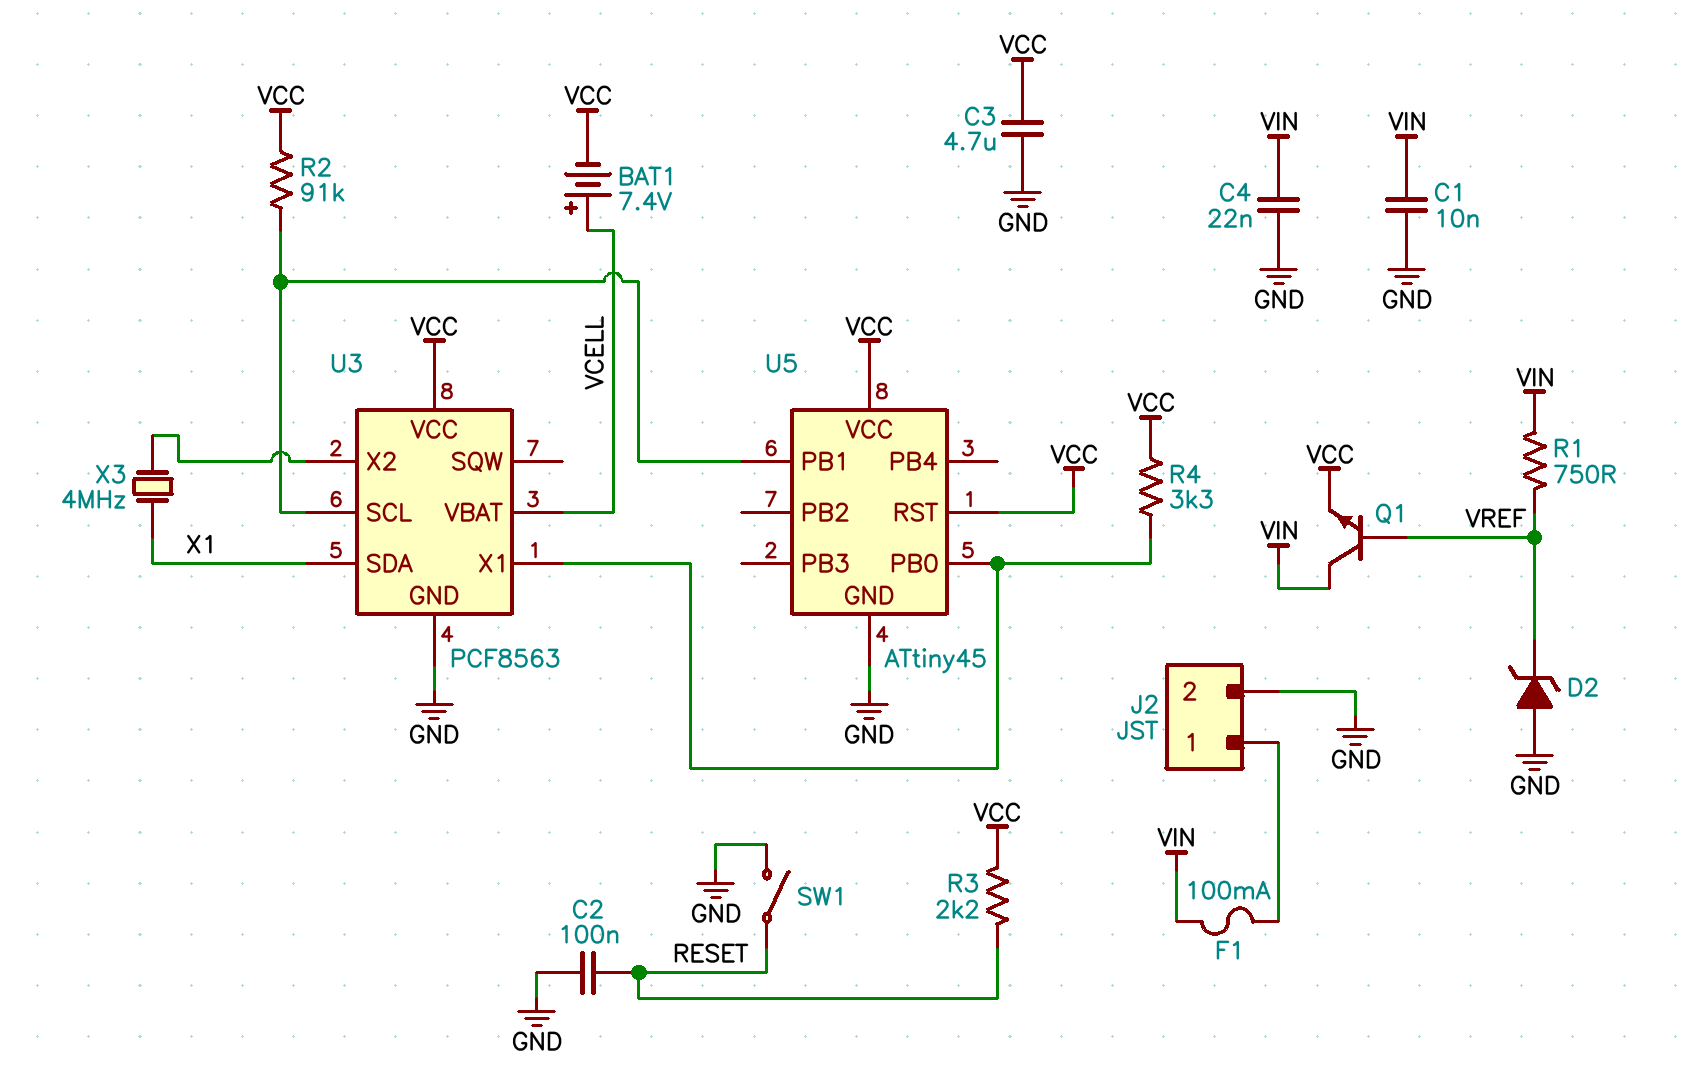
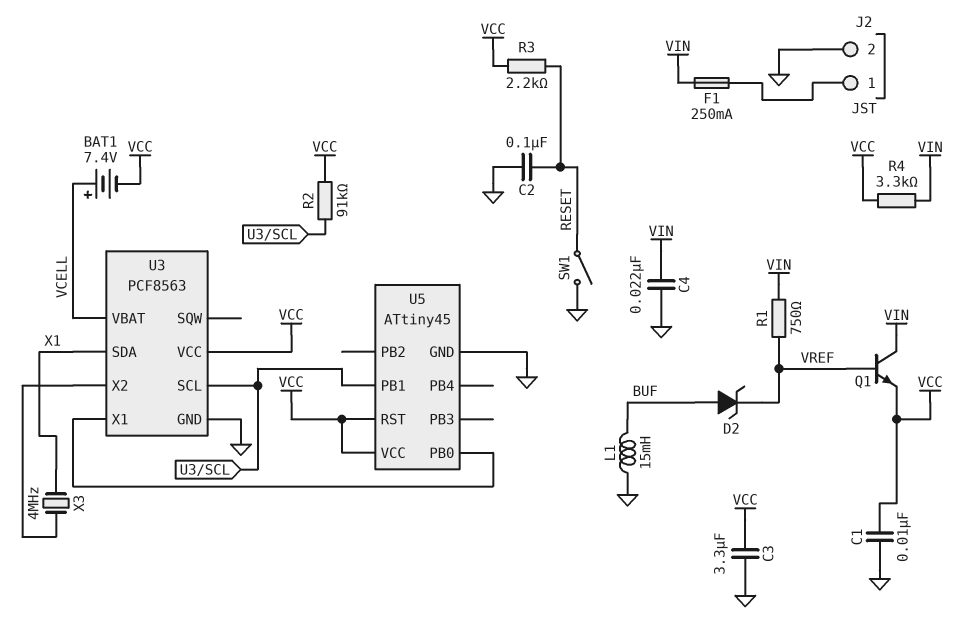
C1: 10nF (GND, VIN) -> 10nF (GND, VCC)
C3: 4.7uF (GND, VCC) -> 3.3uF (GND, VCC)
D2: zener (A GND, K VREF) -> zener (A BUF, K VREF)
F1: 100mA (J2/1, VIN) -> 250mA (J2/1, VIN)
L1: none -> 15mH (BUF, GND)
R4: 3.3k (U3/X1, VCC) -> 3.3k (VCC, VIN)

